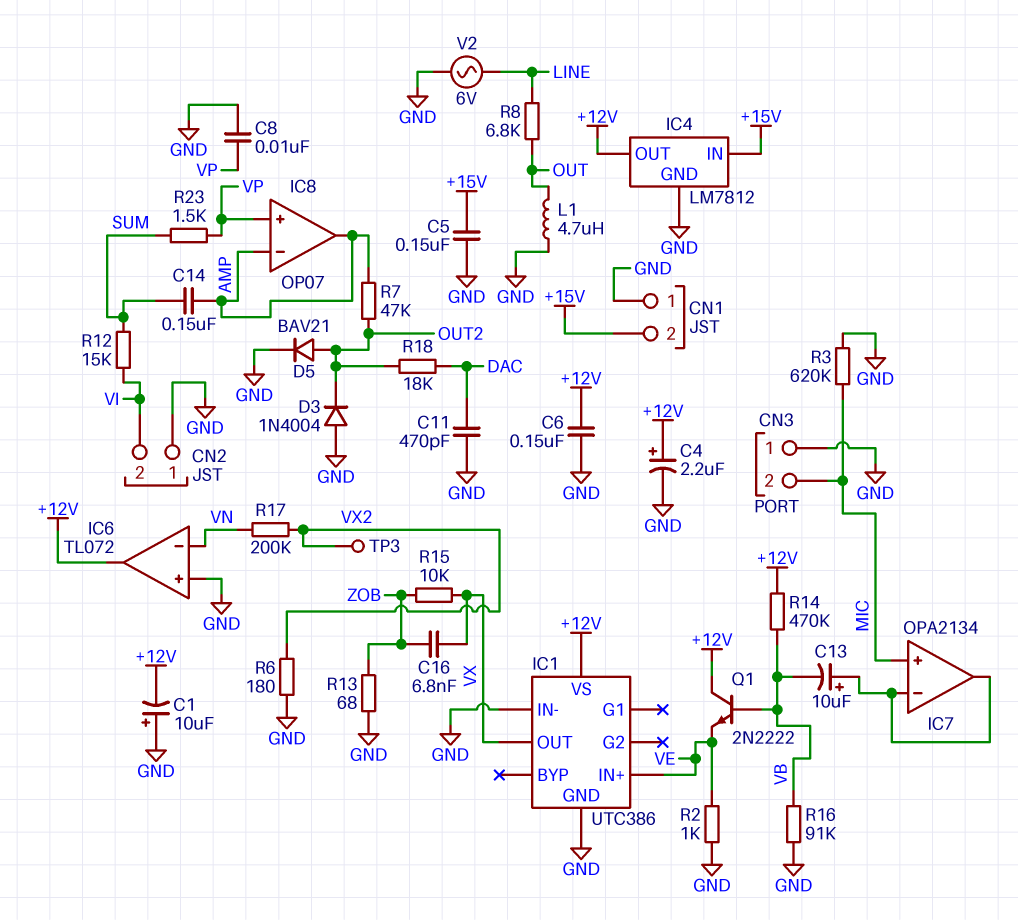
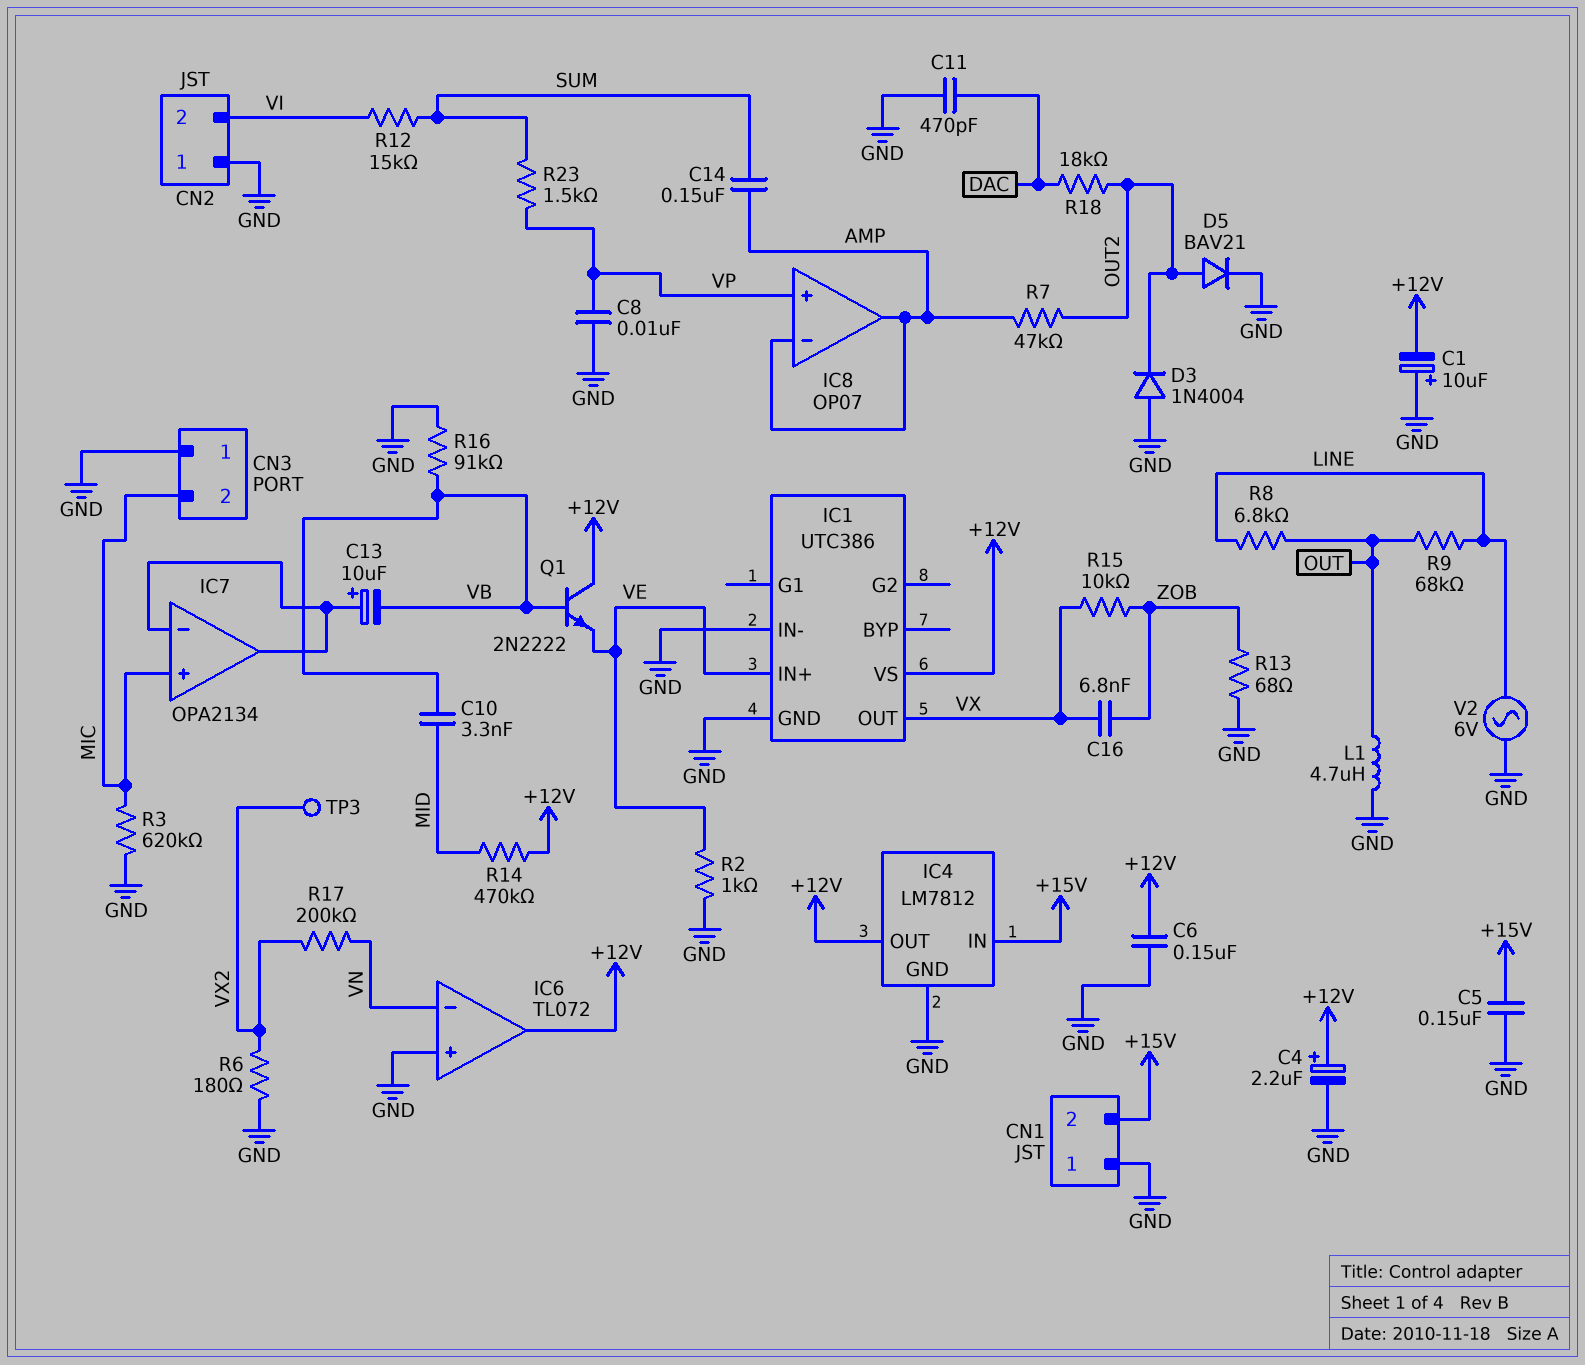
C10: none -> 3.3nF (MID, VB)
R9: none -> 68k (LINE, OUT)
R14: 470k (+12V, VB) -> 470k (+12V, MID)

